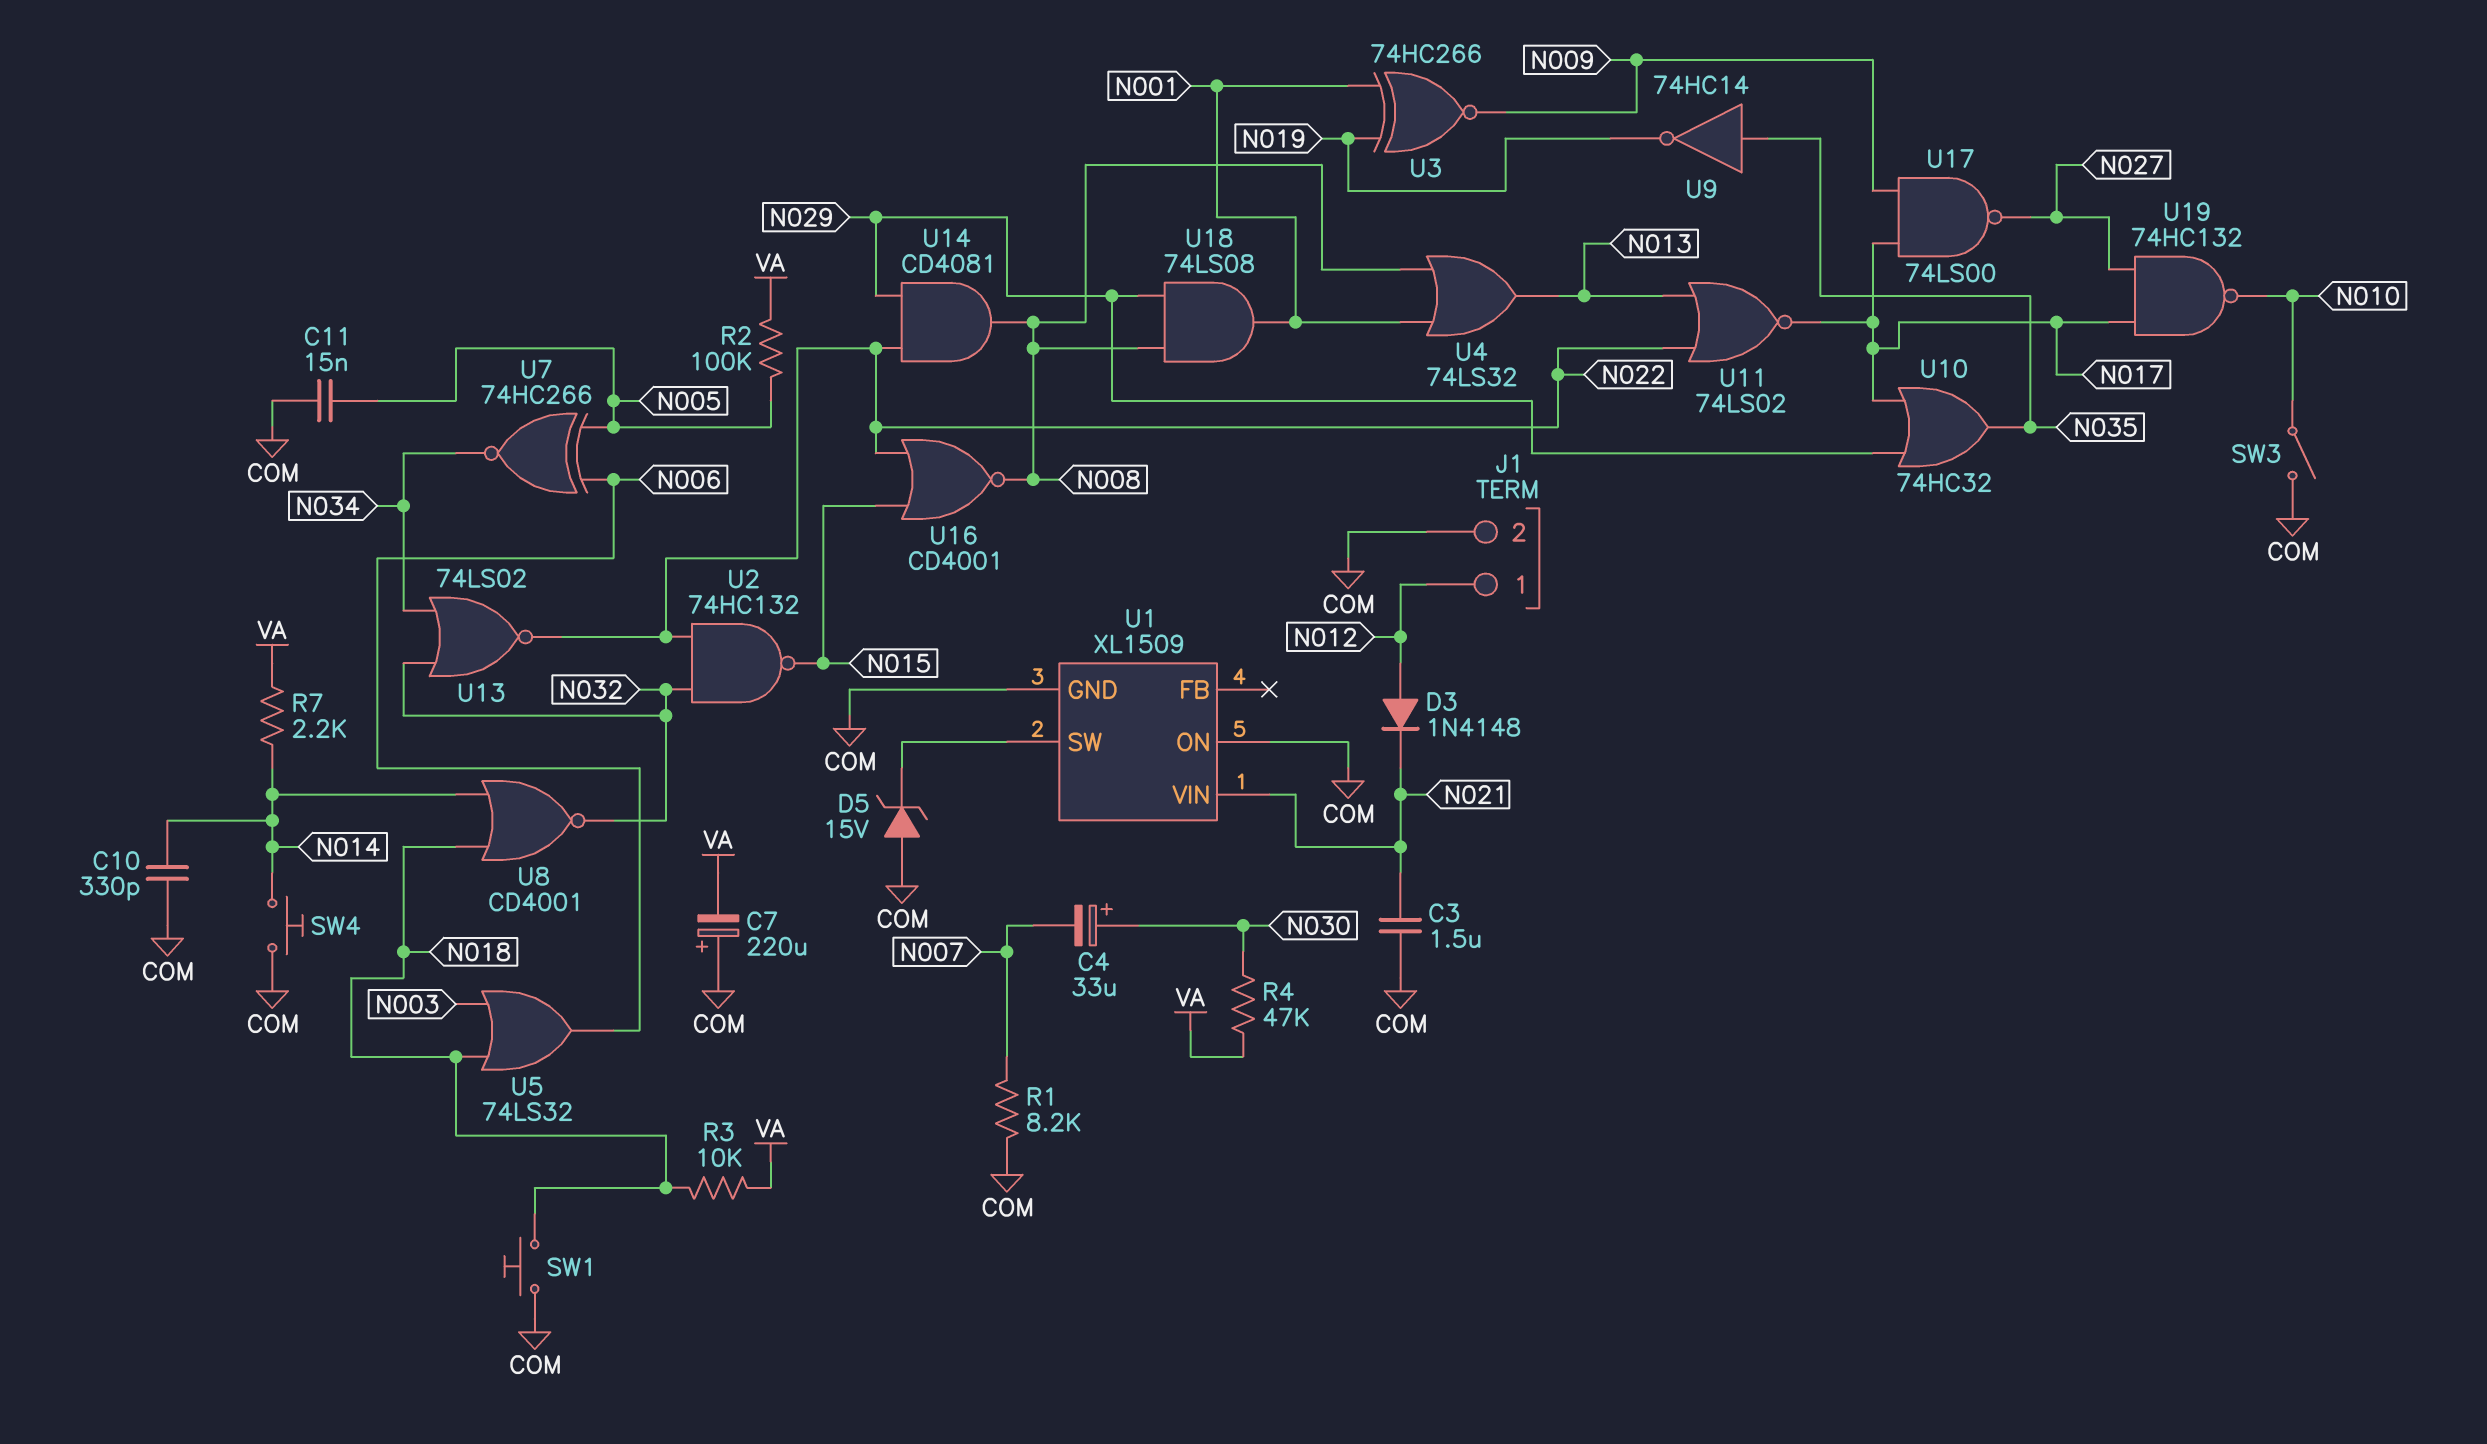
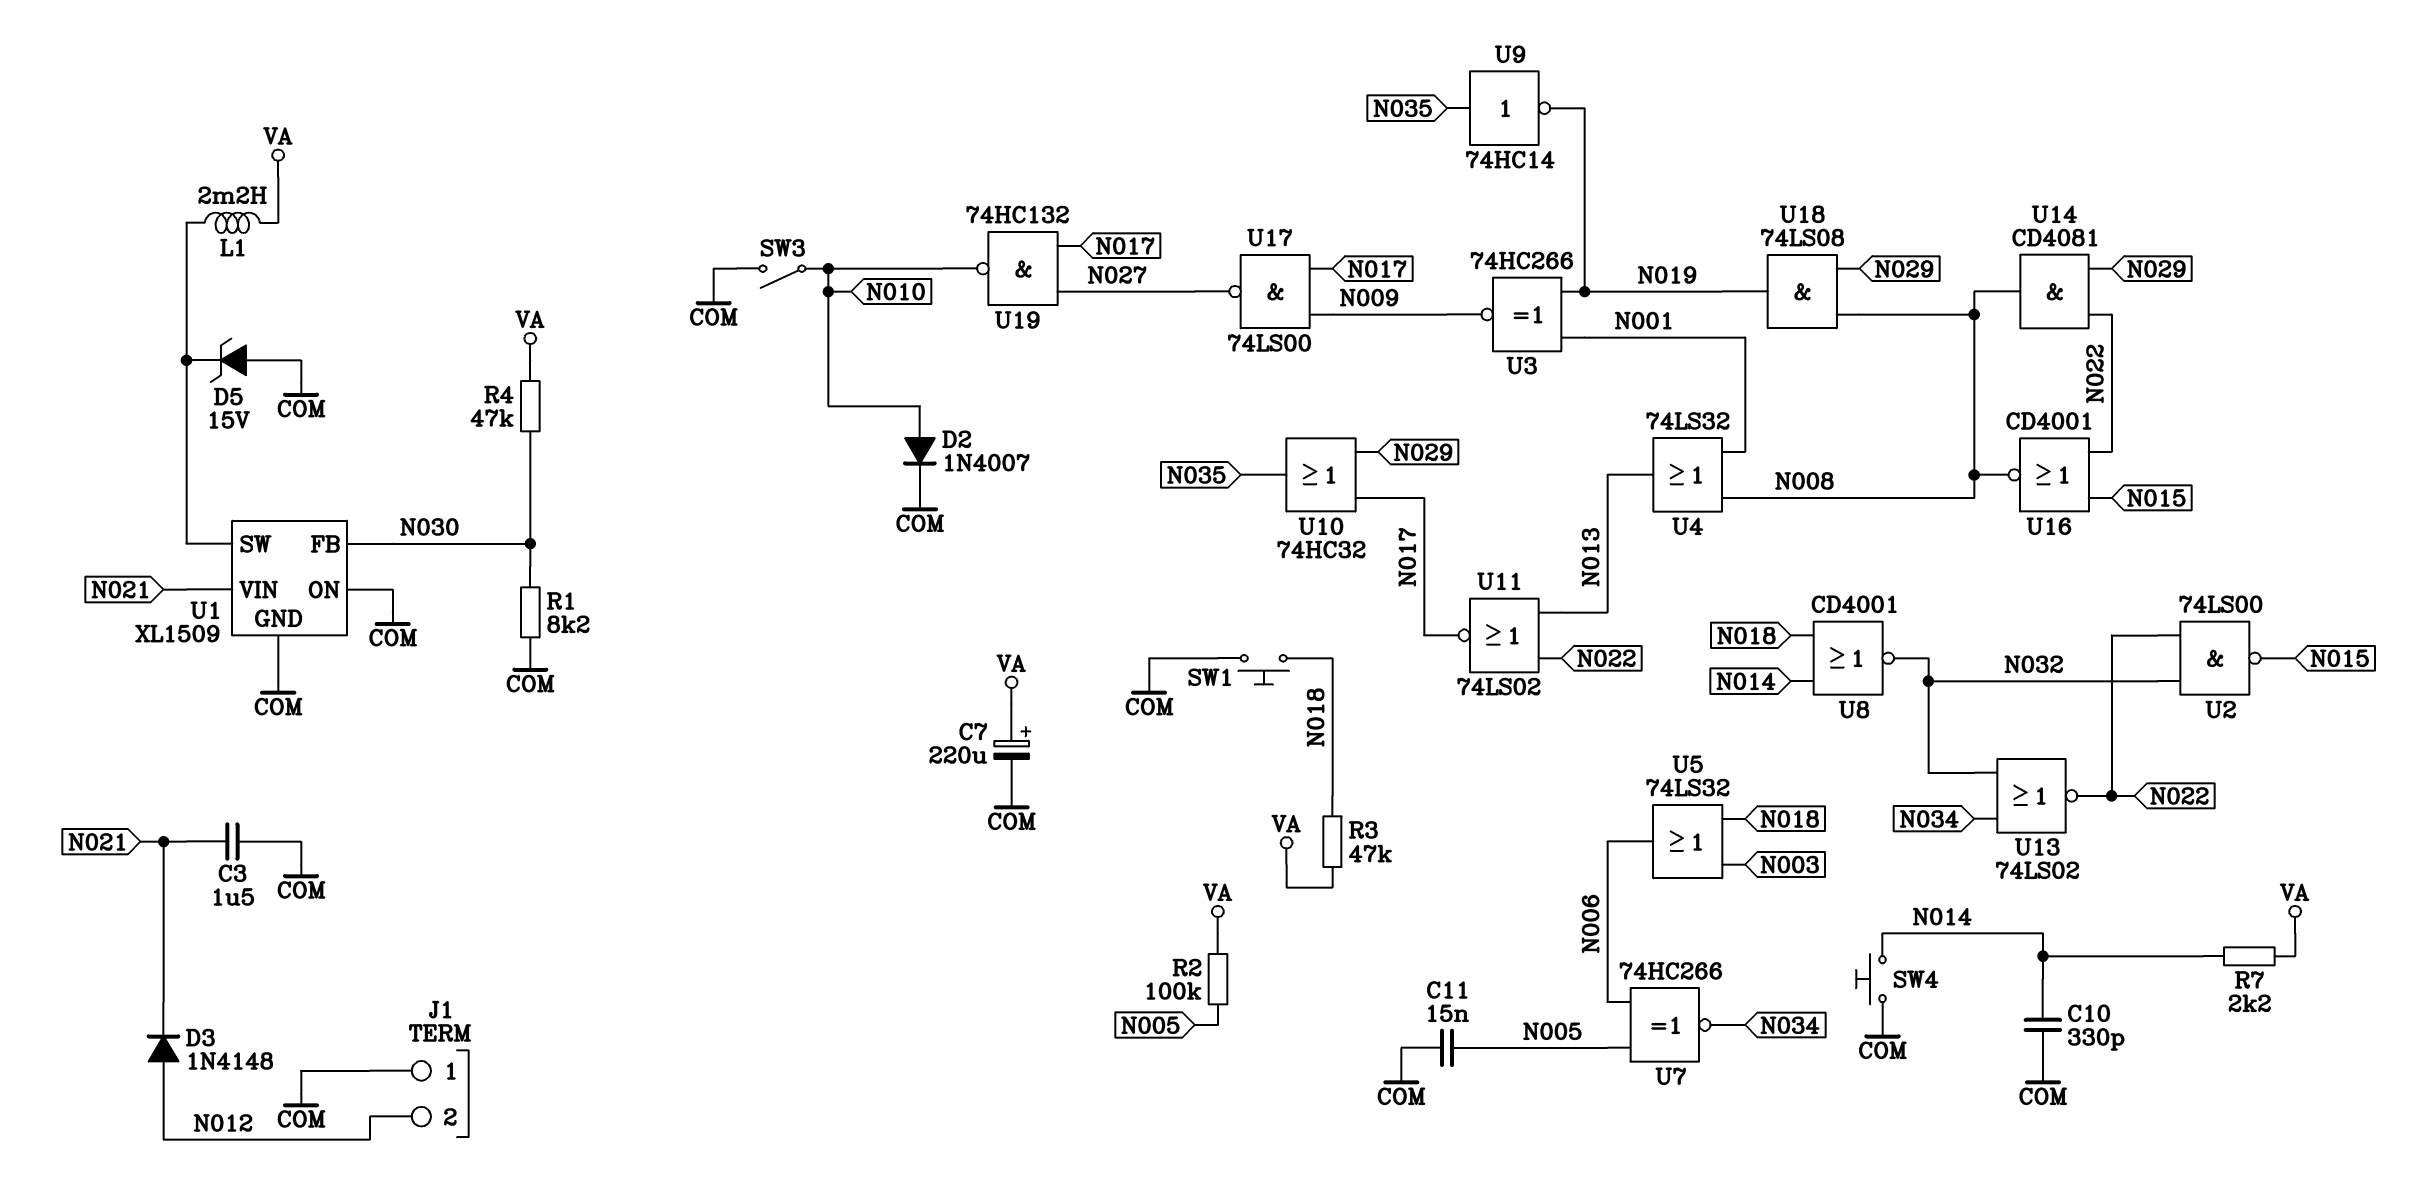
C4: 33uF (plus N030, minus N007) -> none
C7: 220uF (plus COM, minus VA) -> 220uF (plus VA, minus COM)
D2: none -> diode 1N4007 (A N010, K COM)
J1 pin 1: N012 -> COM
J1 pin 2: COM -> N012
L1: none -> 2.2mH (U1/SW, VA)
R1: 8.2k (COM, N007) -> 8.2k (COM, N030)
R3: 10k (N018, VA) -> 47k (N018, VA)
U1 pin FB: none -> N030
U2: NAND 74HC132 (in N022, in N032, out N015) -> NAND 74LS00 (in N022, in N032, out N015)
U18: AND 74LS08 (in N008, in N029, out N001) -> AND 74LS08 (in N008, in N029, out N019)

